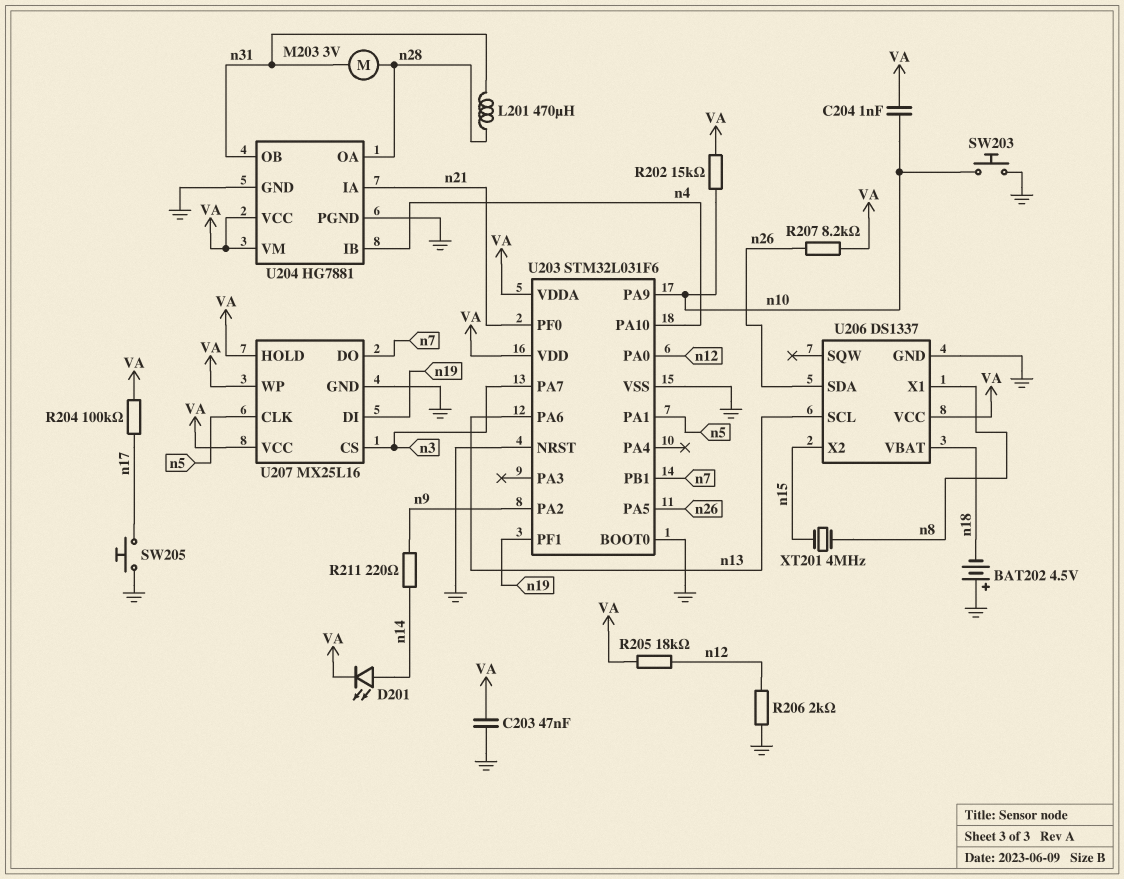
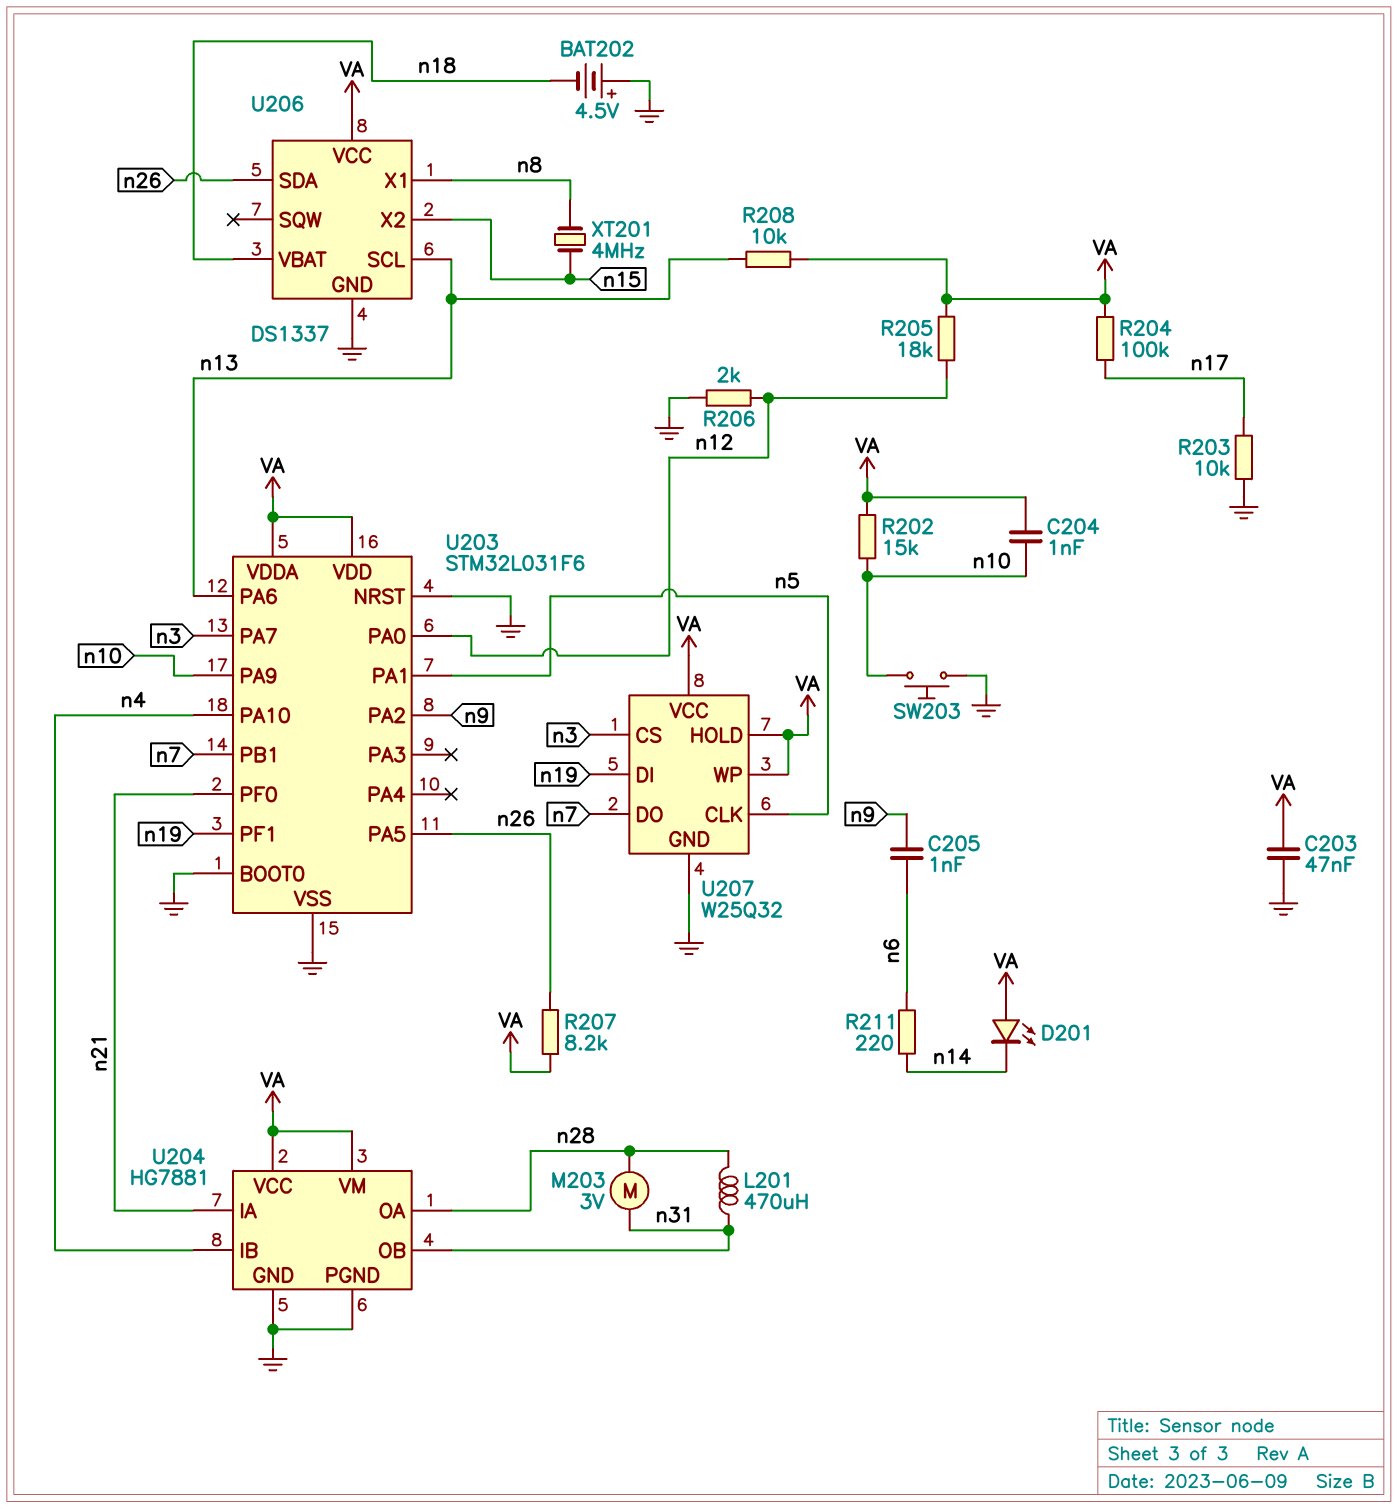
C205: none -> 1nF (n6, n9)
D201: LED (A n14, K VA) -> LED (A VA, K n14)
R203: none -> 10k (GND, n17)
R208: none -> 10k (VA, n13)
R211: 220 (n9, n14) -> 220 (n6, n14)
SW205: button (GND, n17) -> none
U207: MX25L16 -> W25Q32

